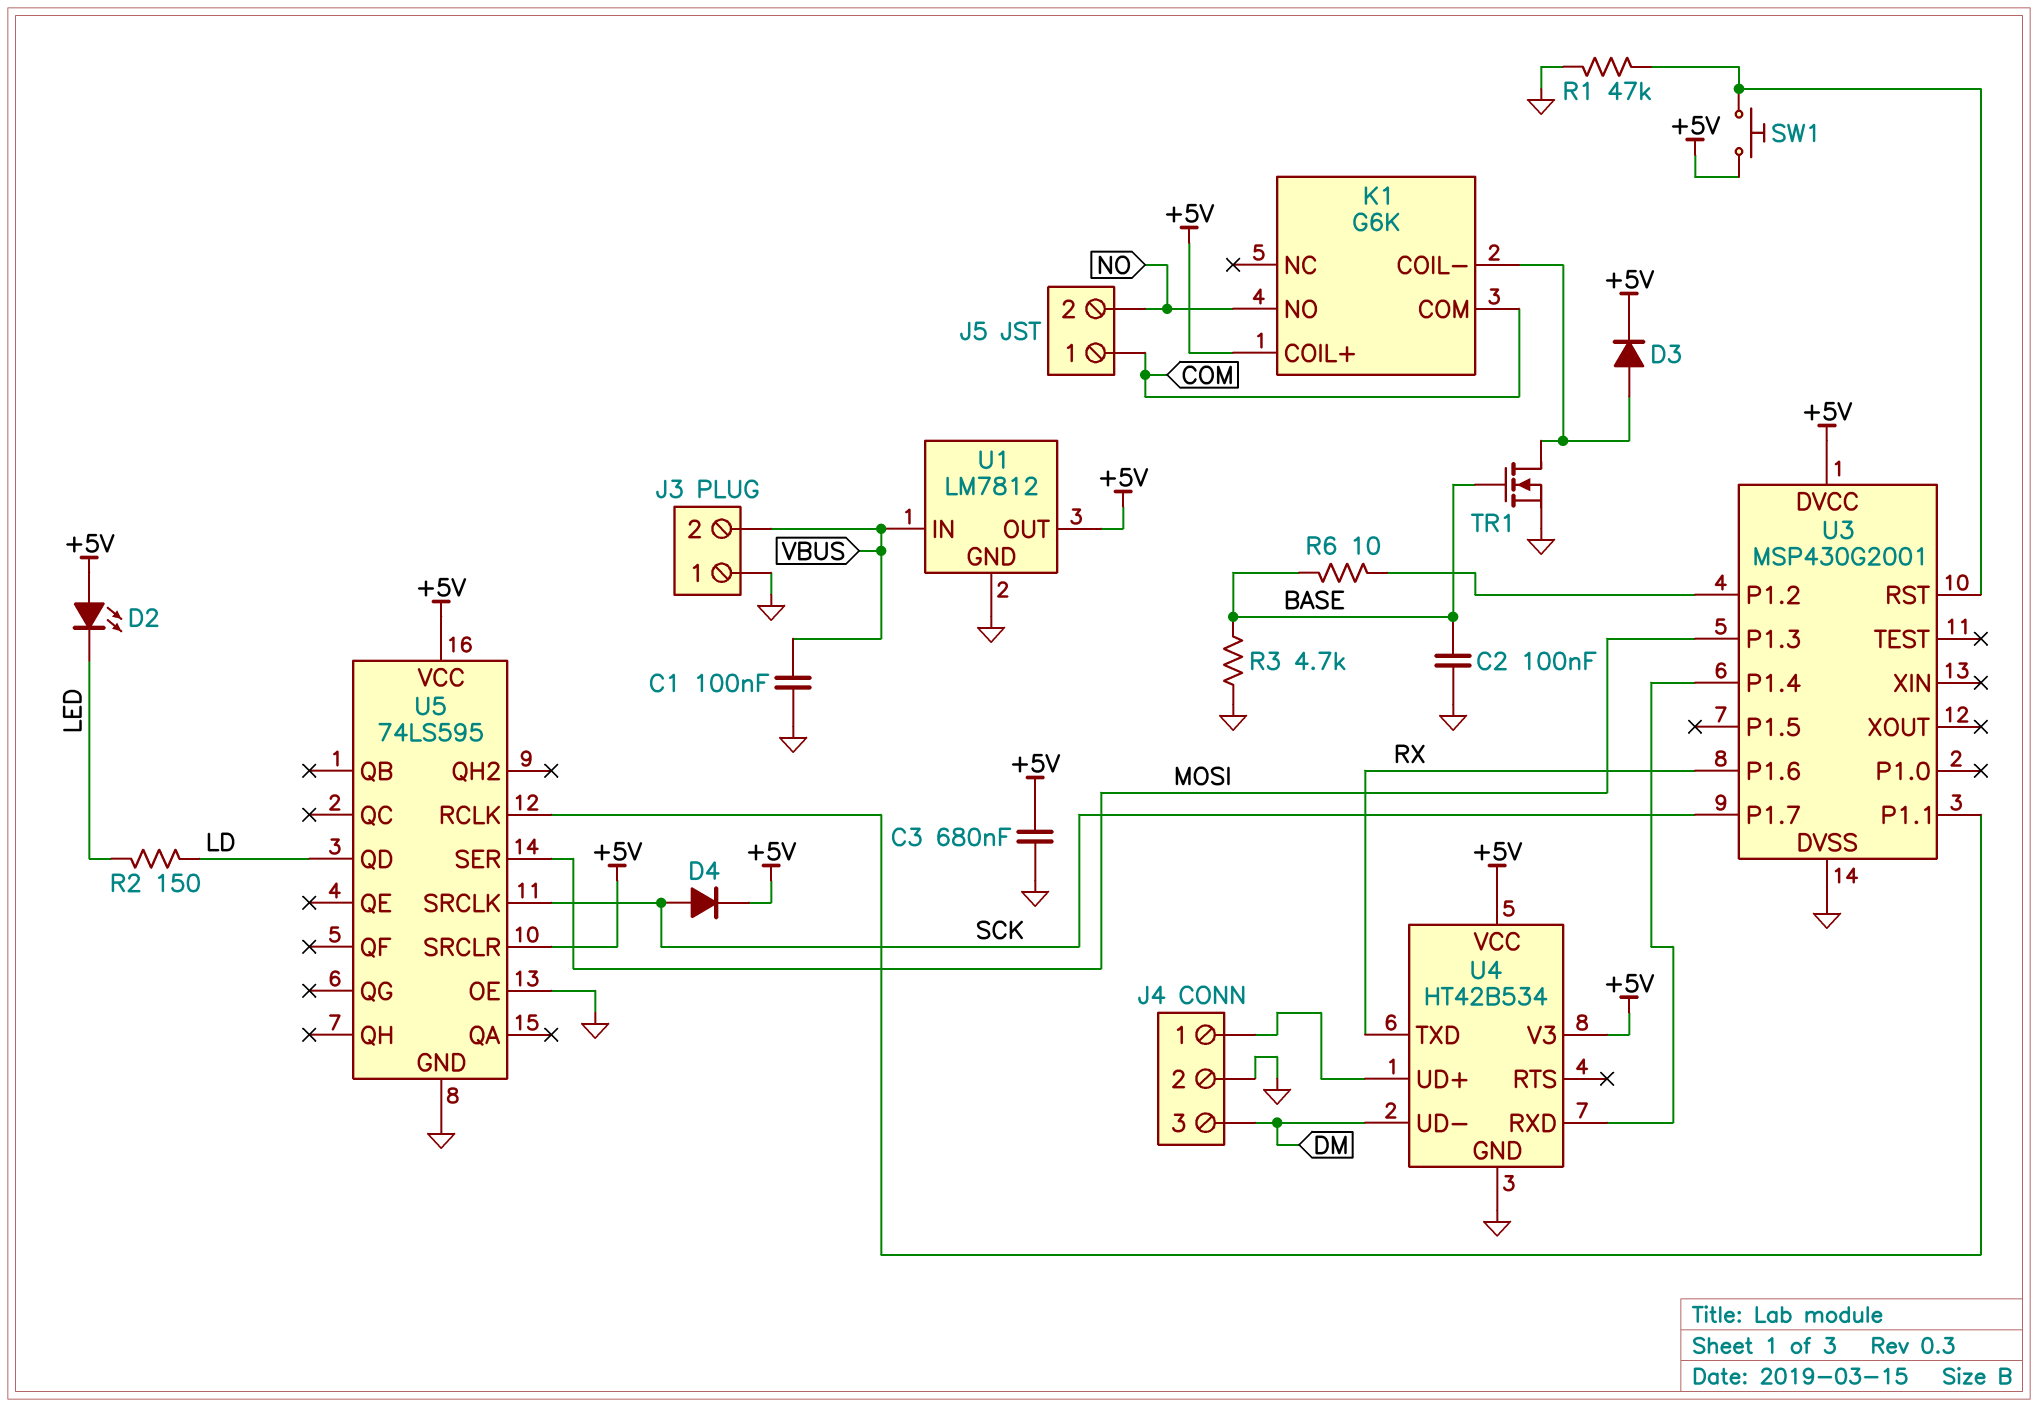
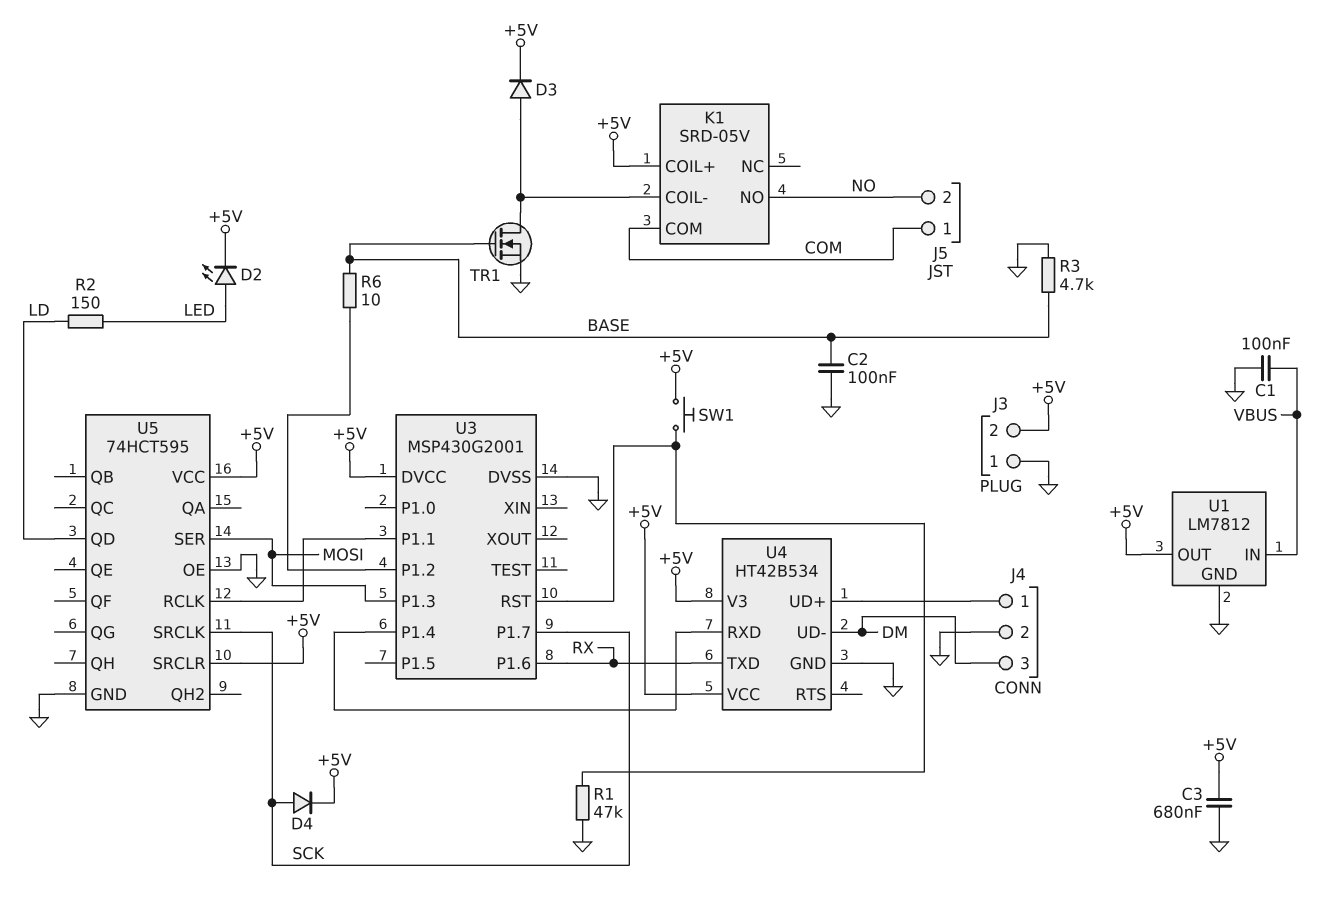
D2: LED (A +5V, K LED) -> LED (A LED, K +5V)
J3 pin 2: VBUS -> +5V
K1: G6K -> SRD-05V
U5: 74LS595 -> 74HCT595

